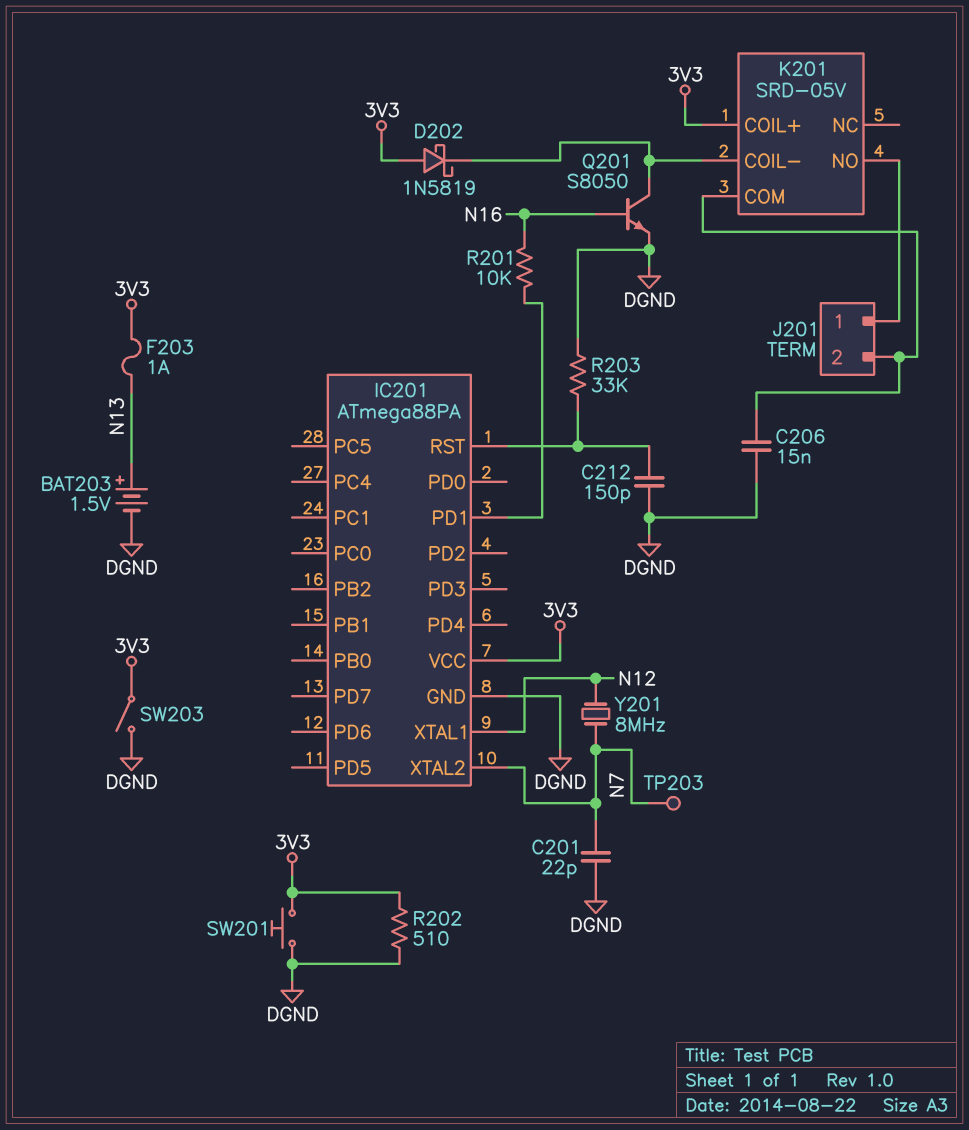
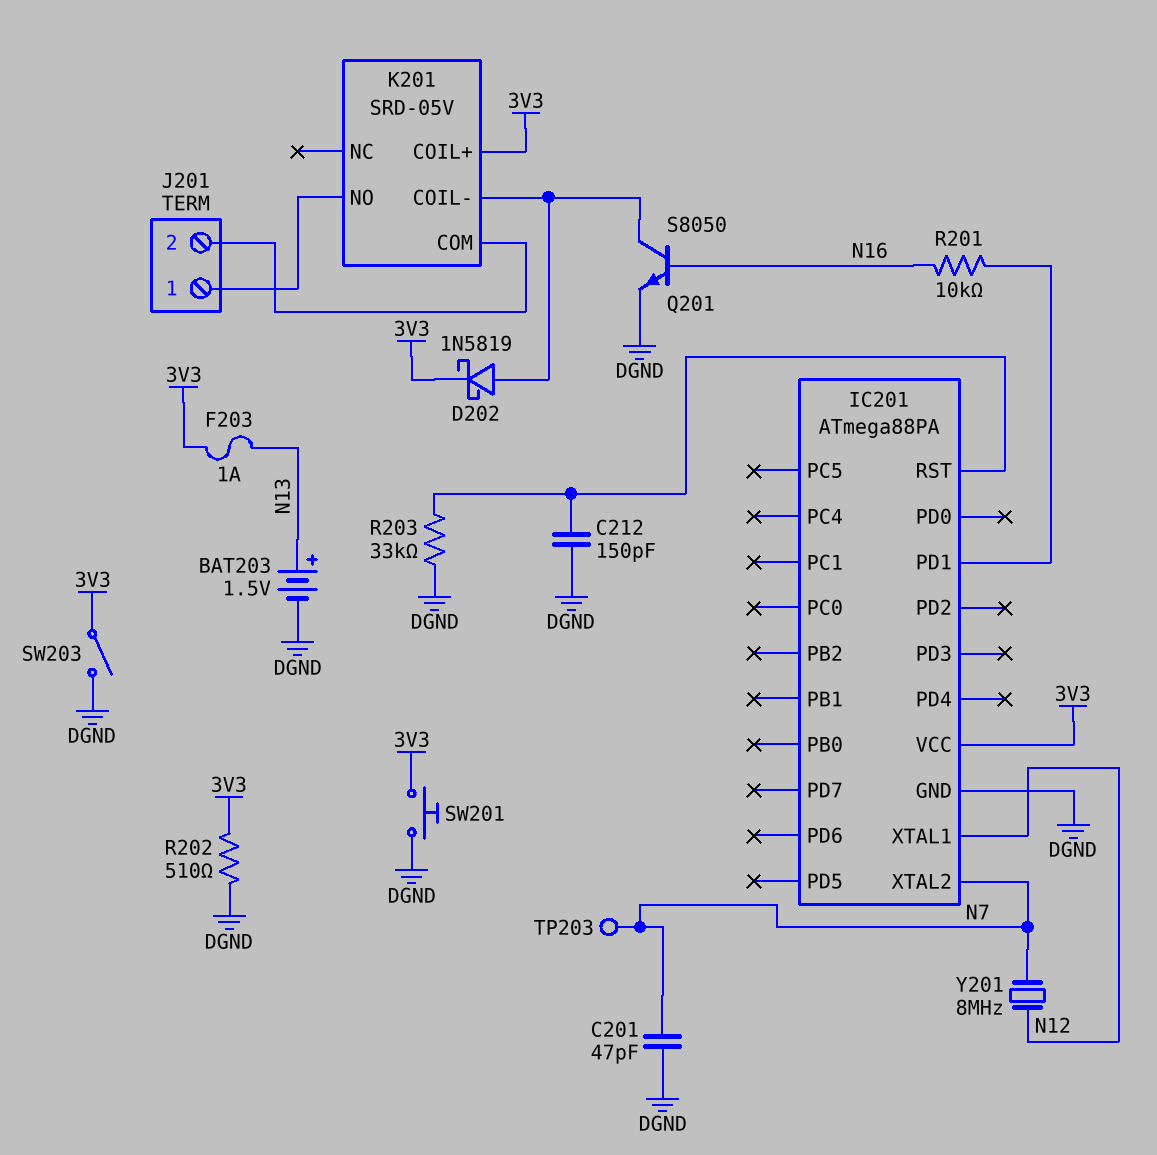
C201: 22pF (DGND, N7) -> 47pF (DGND, N7)
C206: 15nF (DGND, J201/2) -> none
D202: schottky 1N5819 (A 3V3, K K201/COIL-) -> schottky 1N5819 (A K201/COIL-, K 3V3)

